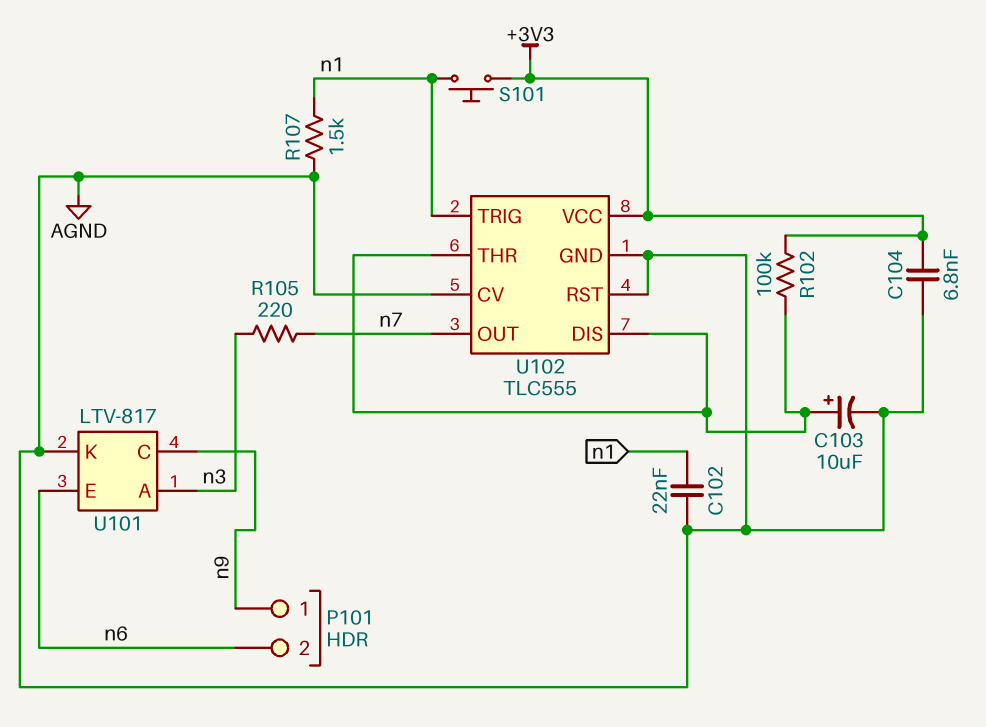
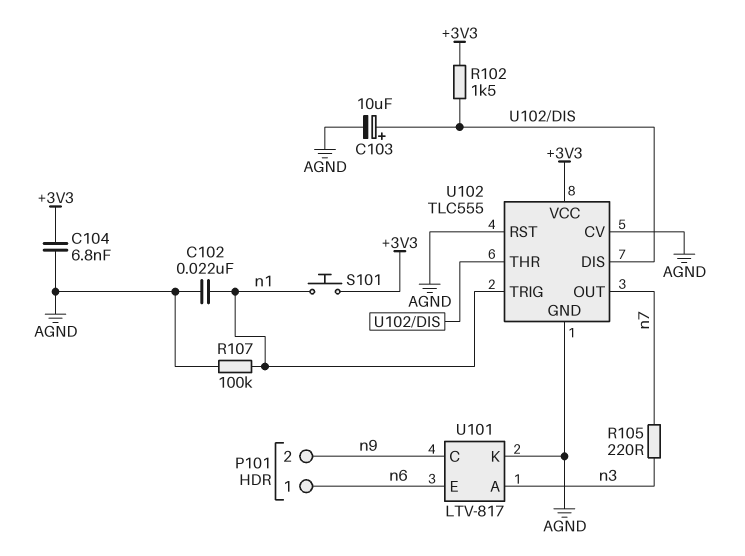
P101 pin 1: n9 -> n6
P101 pin 2: n6 -> n9
R102: 100k (+3V3, U102/DIS) -> 1.5k (+3V3, U102/DIS)
R107: 1.5k (AGND, n1) -> 100k (AGND, n1)

